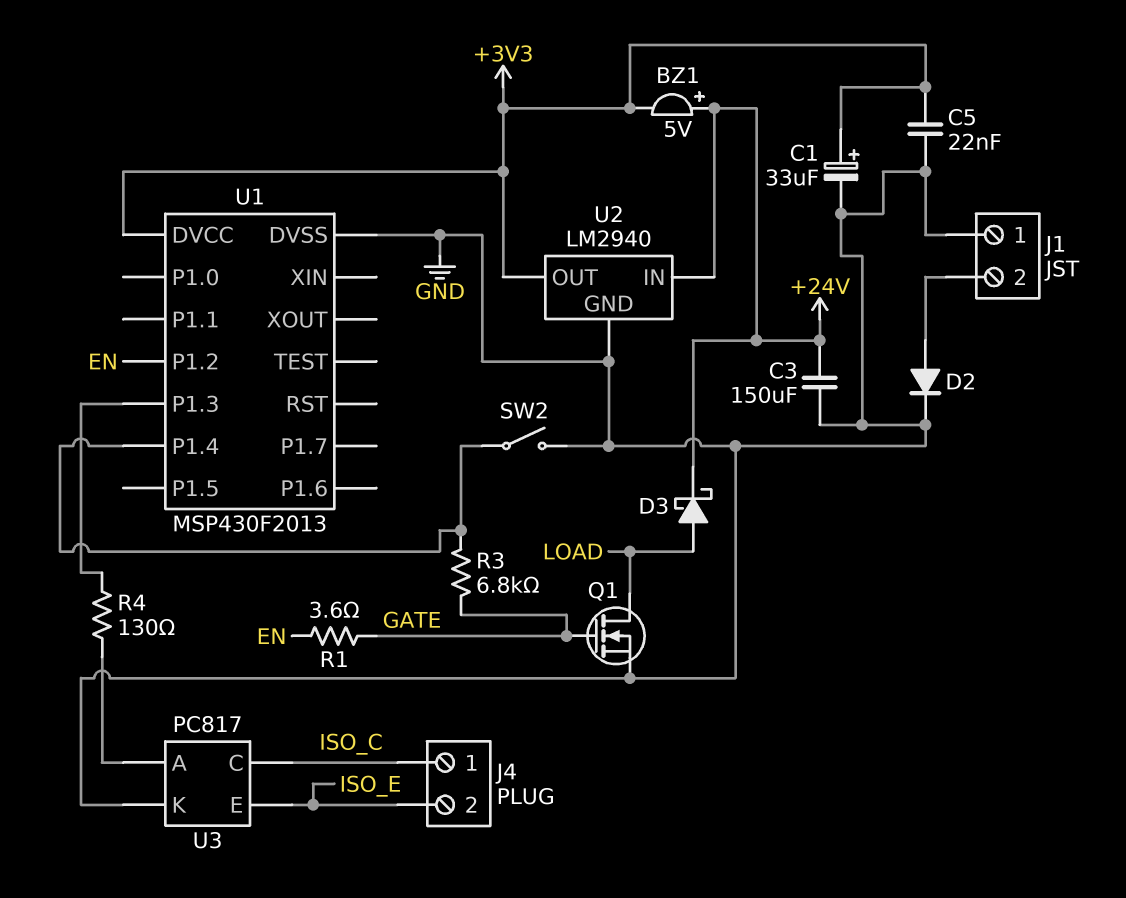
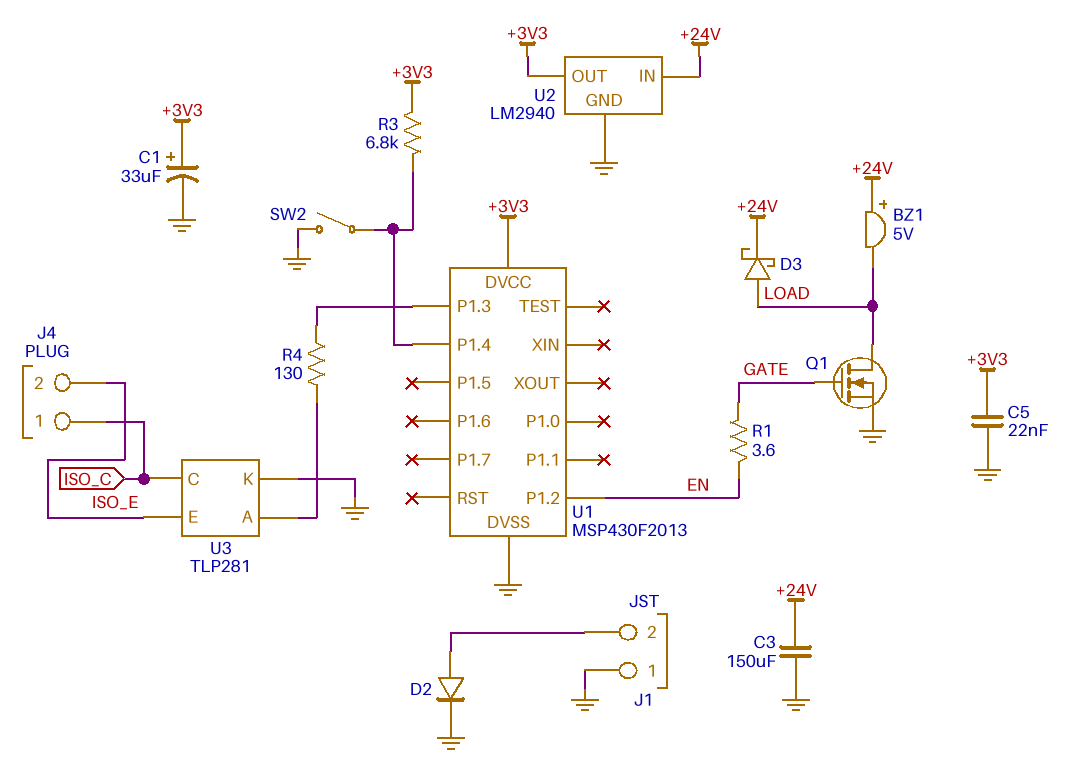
BZ1: buzzer 5V (plus +24V, minus +3V3) -> buzzer 5V (plus +24V, minus LOAD)
R3: 6.8k (GATE, U1/P1.4) -> 6.8k (+3V3, U1/P1.4)
U3: PC817 -> TLP281

